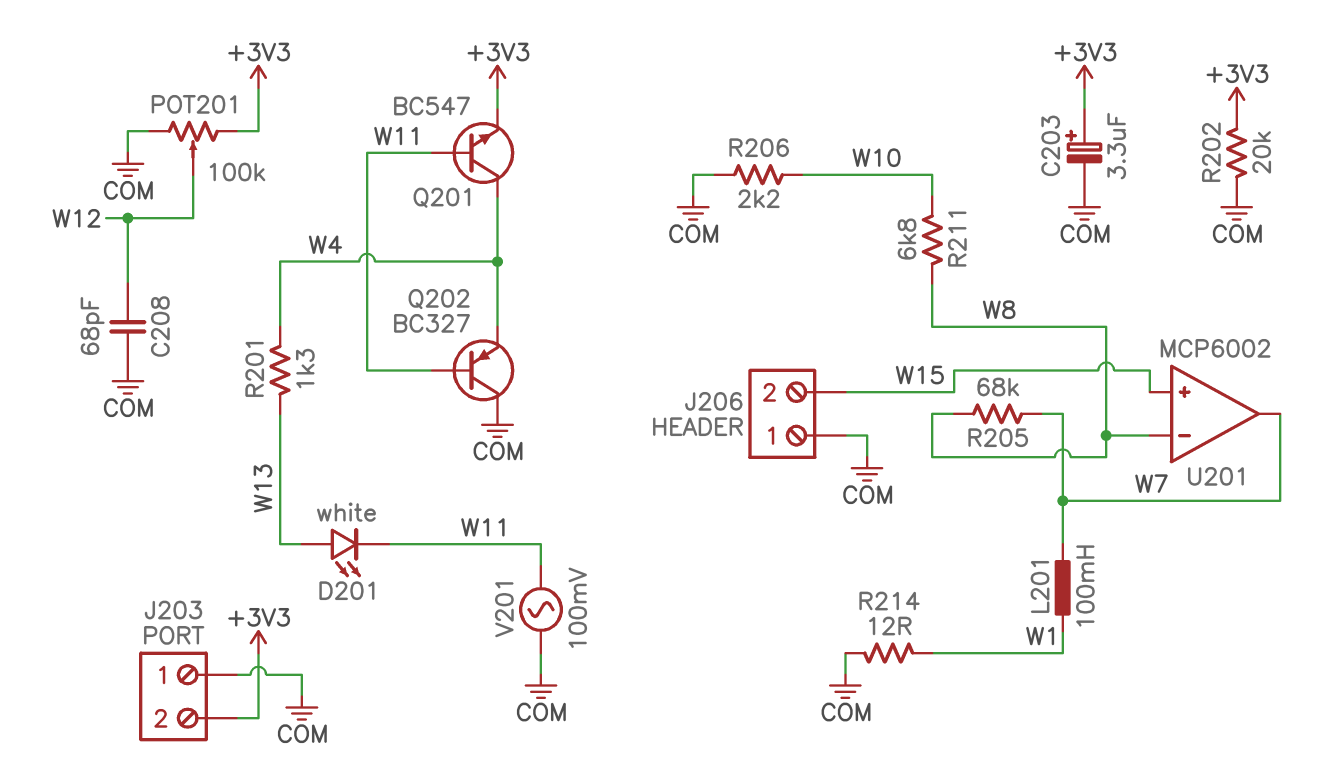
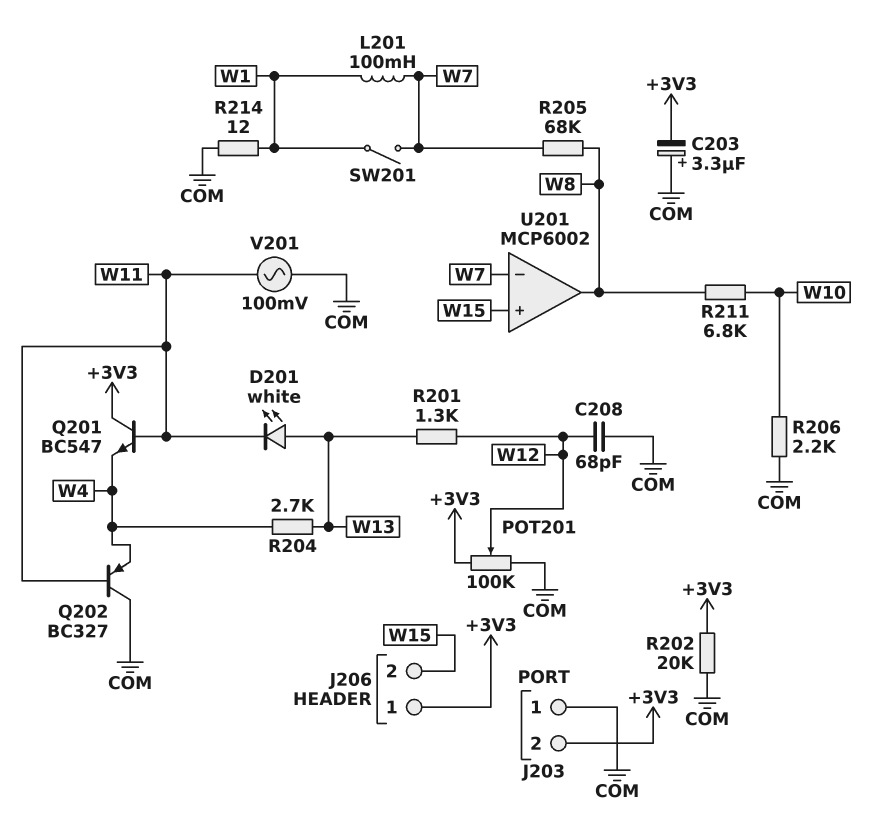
C203: 3.3uF (plus +3V3, minus COM) -> 3.3uF (plus COM, minus +3V3)
J206 pin 1: COM -> +3V3
Q201: NPN BC547 (B W11, C W4, E +3V3) -> NPN BC547 (B W11, C +3V3, E W4)
R201: 1.3k (W4, W13) -> 1.3k (W12, W13)
R204: none -> 2.7k (W4, W13)
SW201: none -> switch (W1, W7)
U201 pin in-: W8 -> W7
U201 pin out: W7 -> W8

